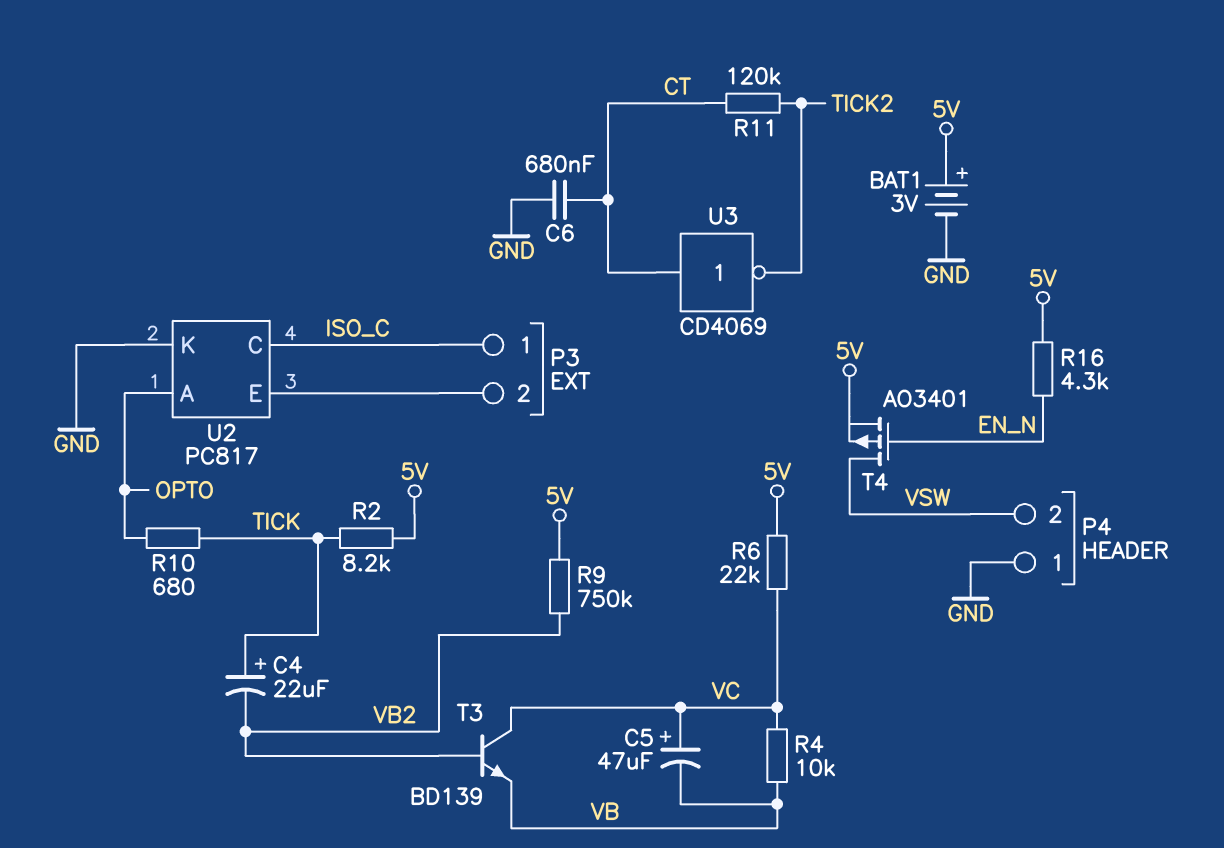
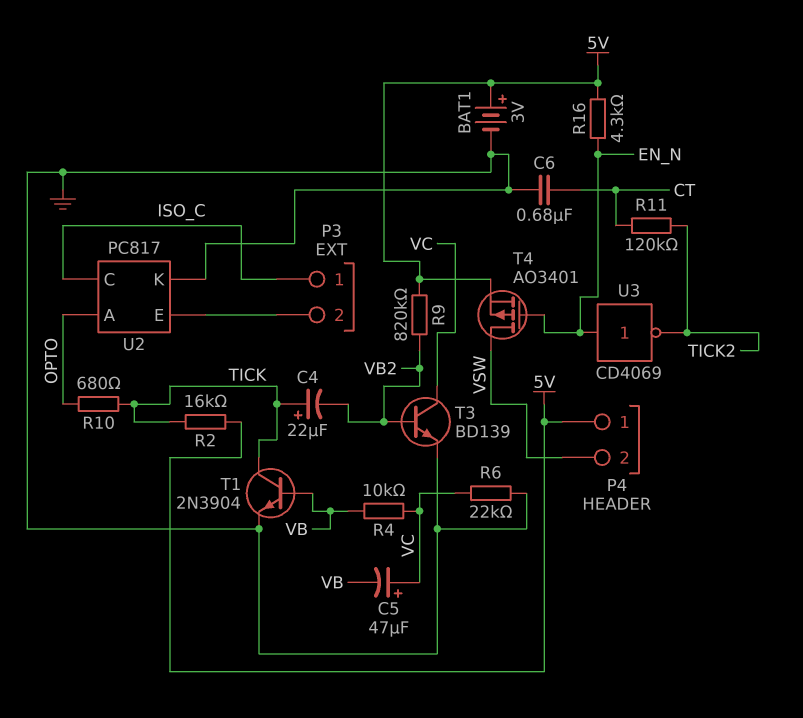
P4 pin 1: GND -> 5V
R2: 8.2k (5V, TICK) -> 16k (5V, TICK)
R6: 22k (5V, VC) -> 22k (GND, VC)
R9: 750k (5V, VB2) -> 820k (5V, VB2)
T1: none -> NPN 2N3904 (B VB, C TICK, E GND)
T3: NPN BD139 (B VB2, C VC, E VB) -> NPN BD139 (B VB2, C VC, E GND)
U3: NOT CD4069 (in CT, out TICK2) -> NOT CD4069 (in EN_N, out TICK2)

